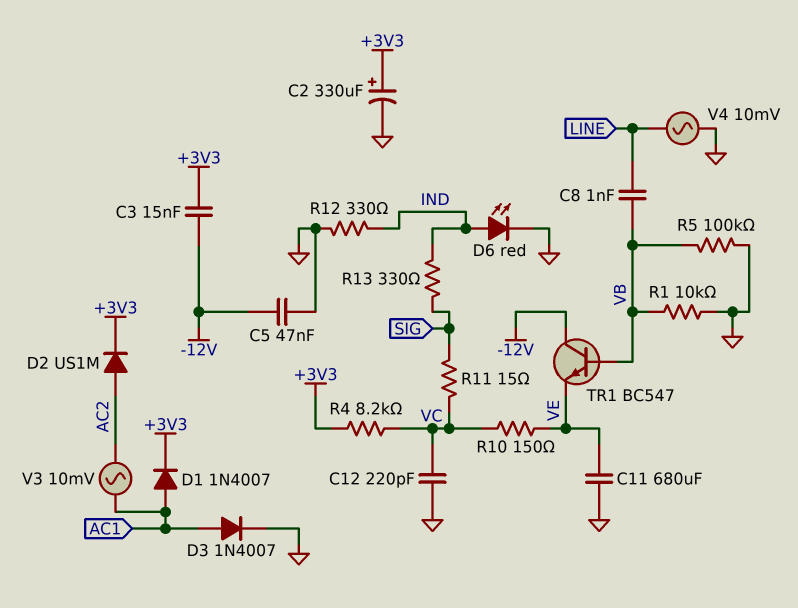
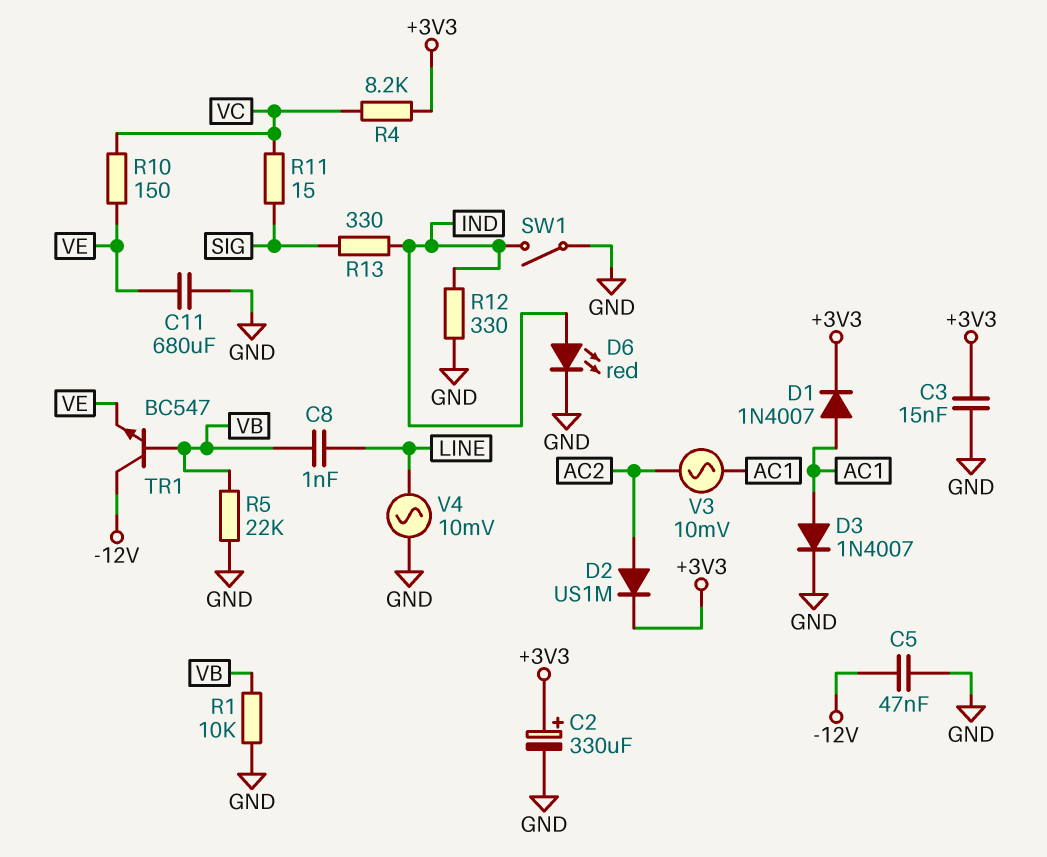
C3: 15nF (+3V3, -12V) -> 15nF (+3V3, GND)
C12: 220pF (GND, VC) -> none
R5: 100k (GND, VB) -> 22k (GND, VB)
SW1: none -> switch (GND, IND)

